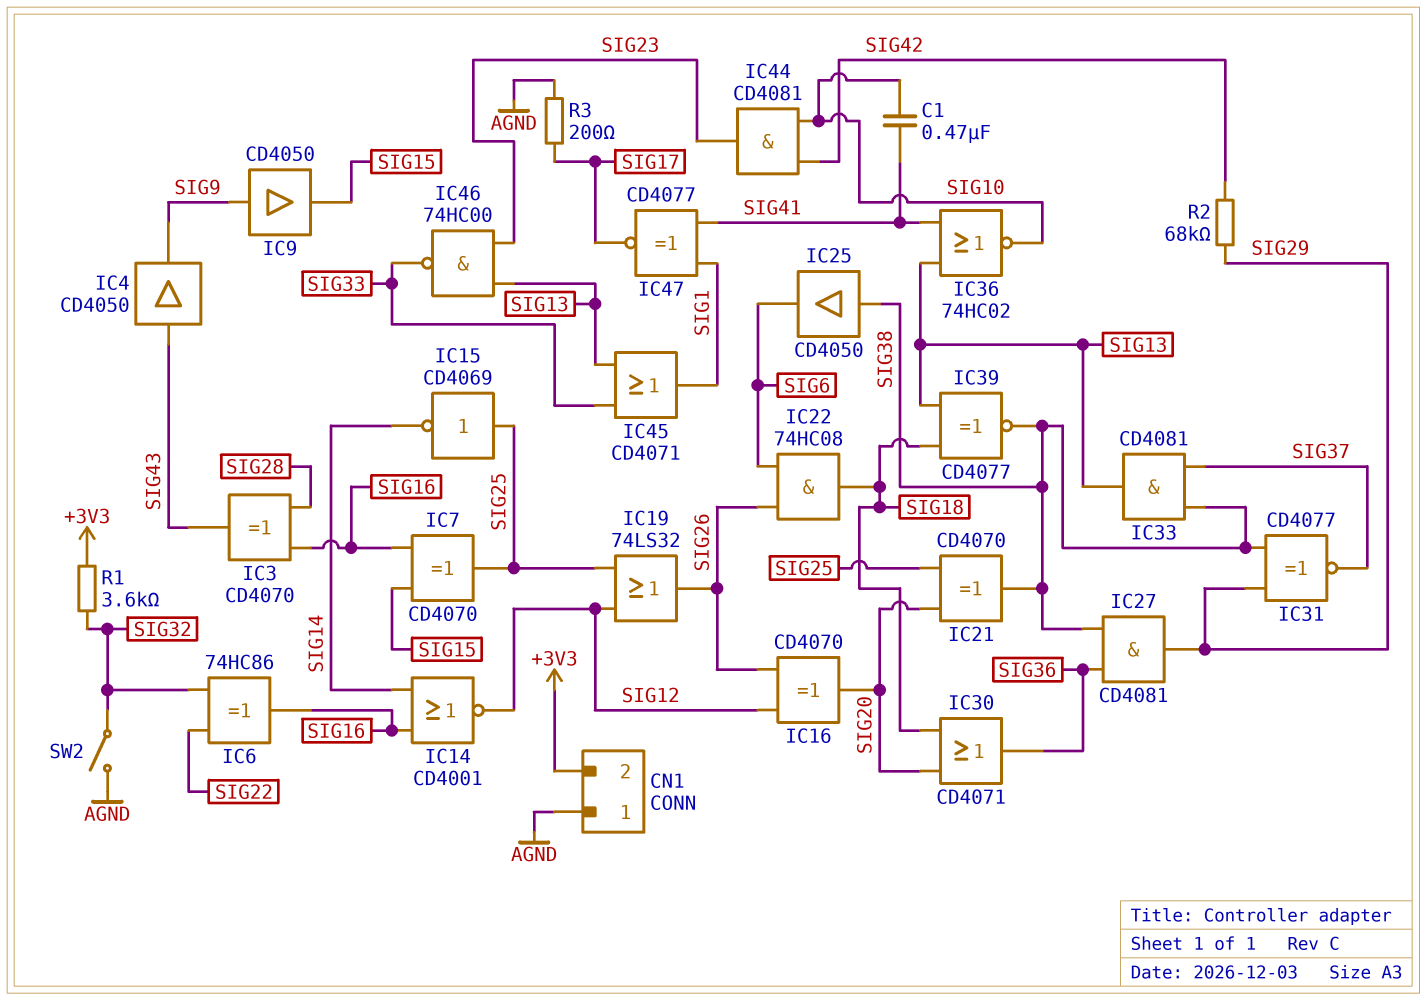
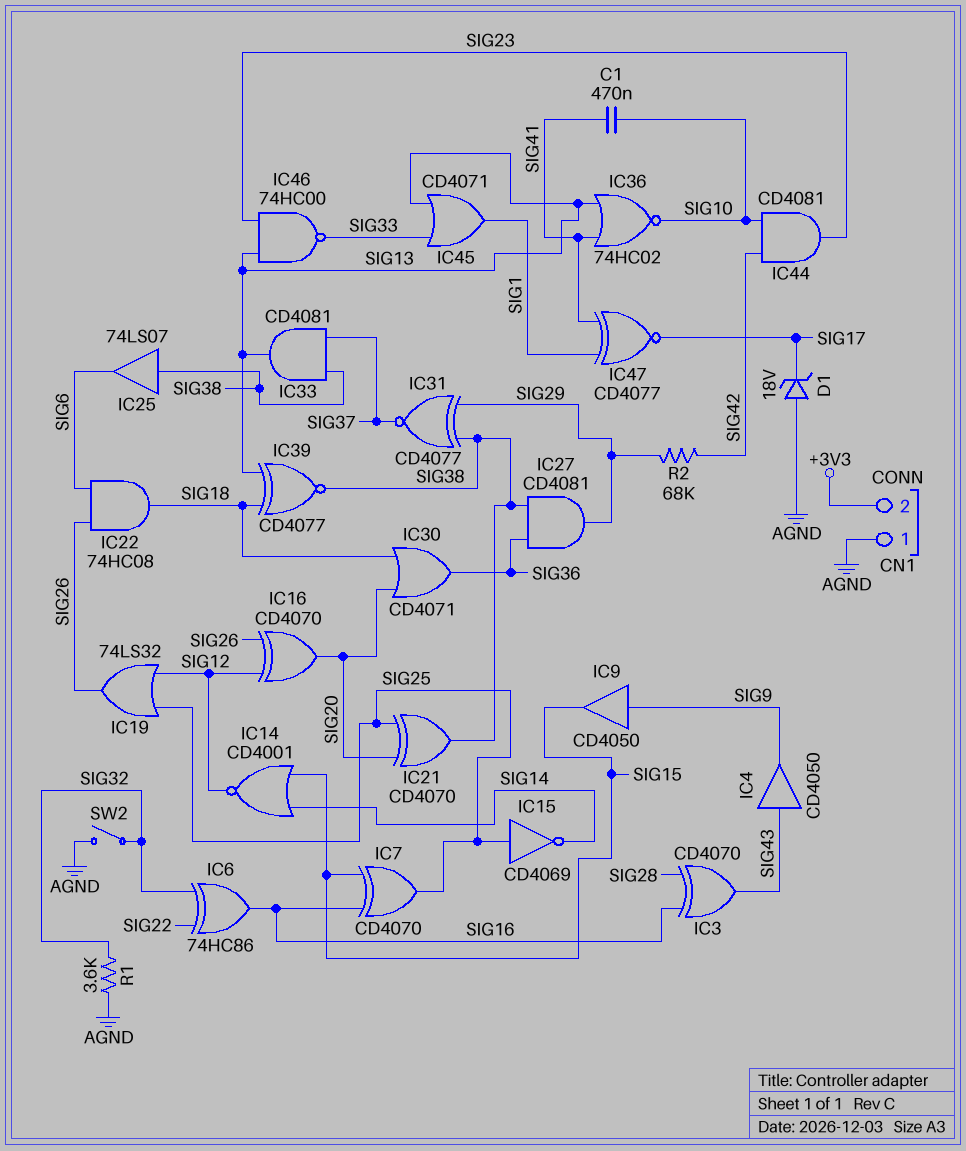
D1: none -> zener 18V (A AGND, K SIG17)
IC14: NOR CD4001 (in SIG14, in SIG16, out SIG12) -> NOR CD4001 (in SIG14, in SIG15, out SIG12)
IC25: buffer CD4050 (in SIG38, out SIG6) -> buffer 74LS07 (in SIG38, out SIG6)
R1: 3.6k (+3V3, SIG32) -> 3.6k (AGND, SIG32)
R3: 200 (AGND, SIG17) -> none

